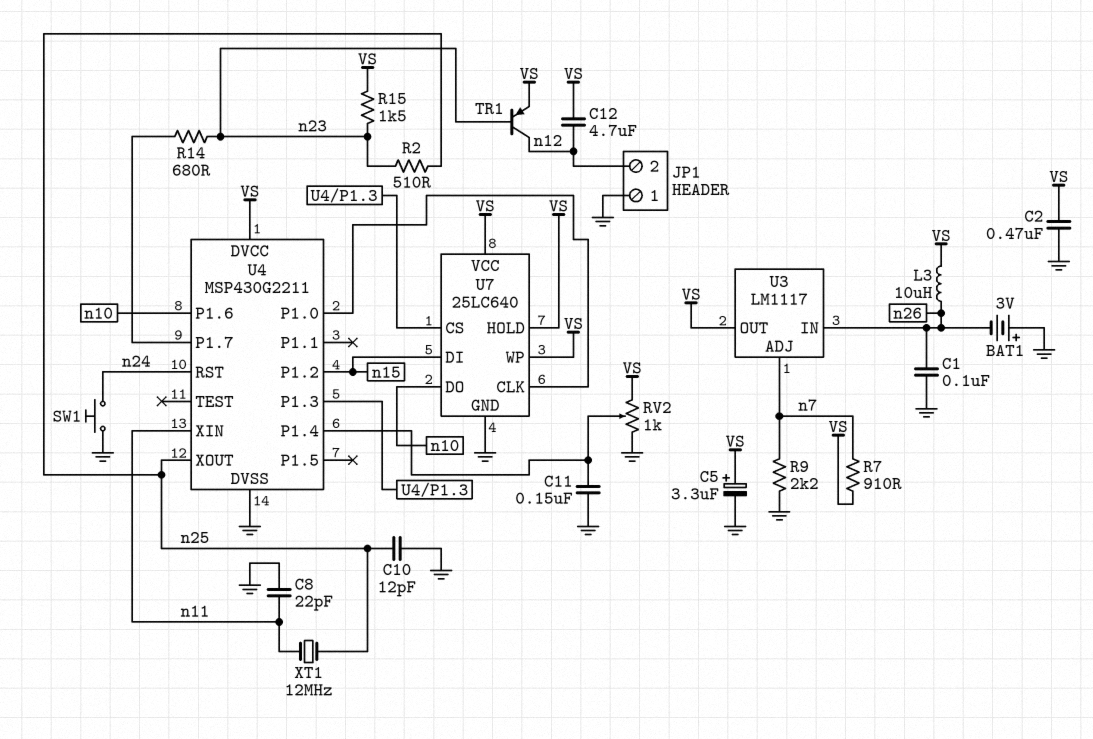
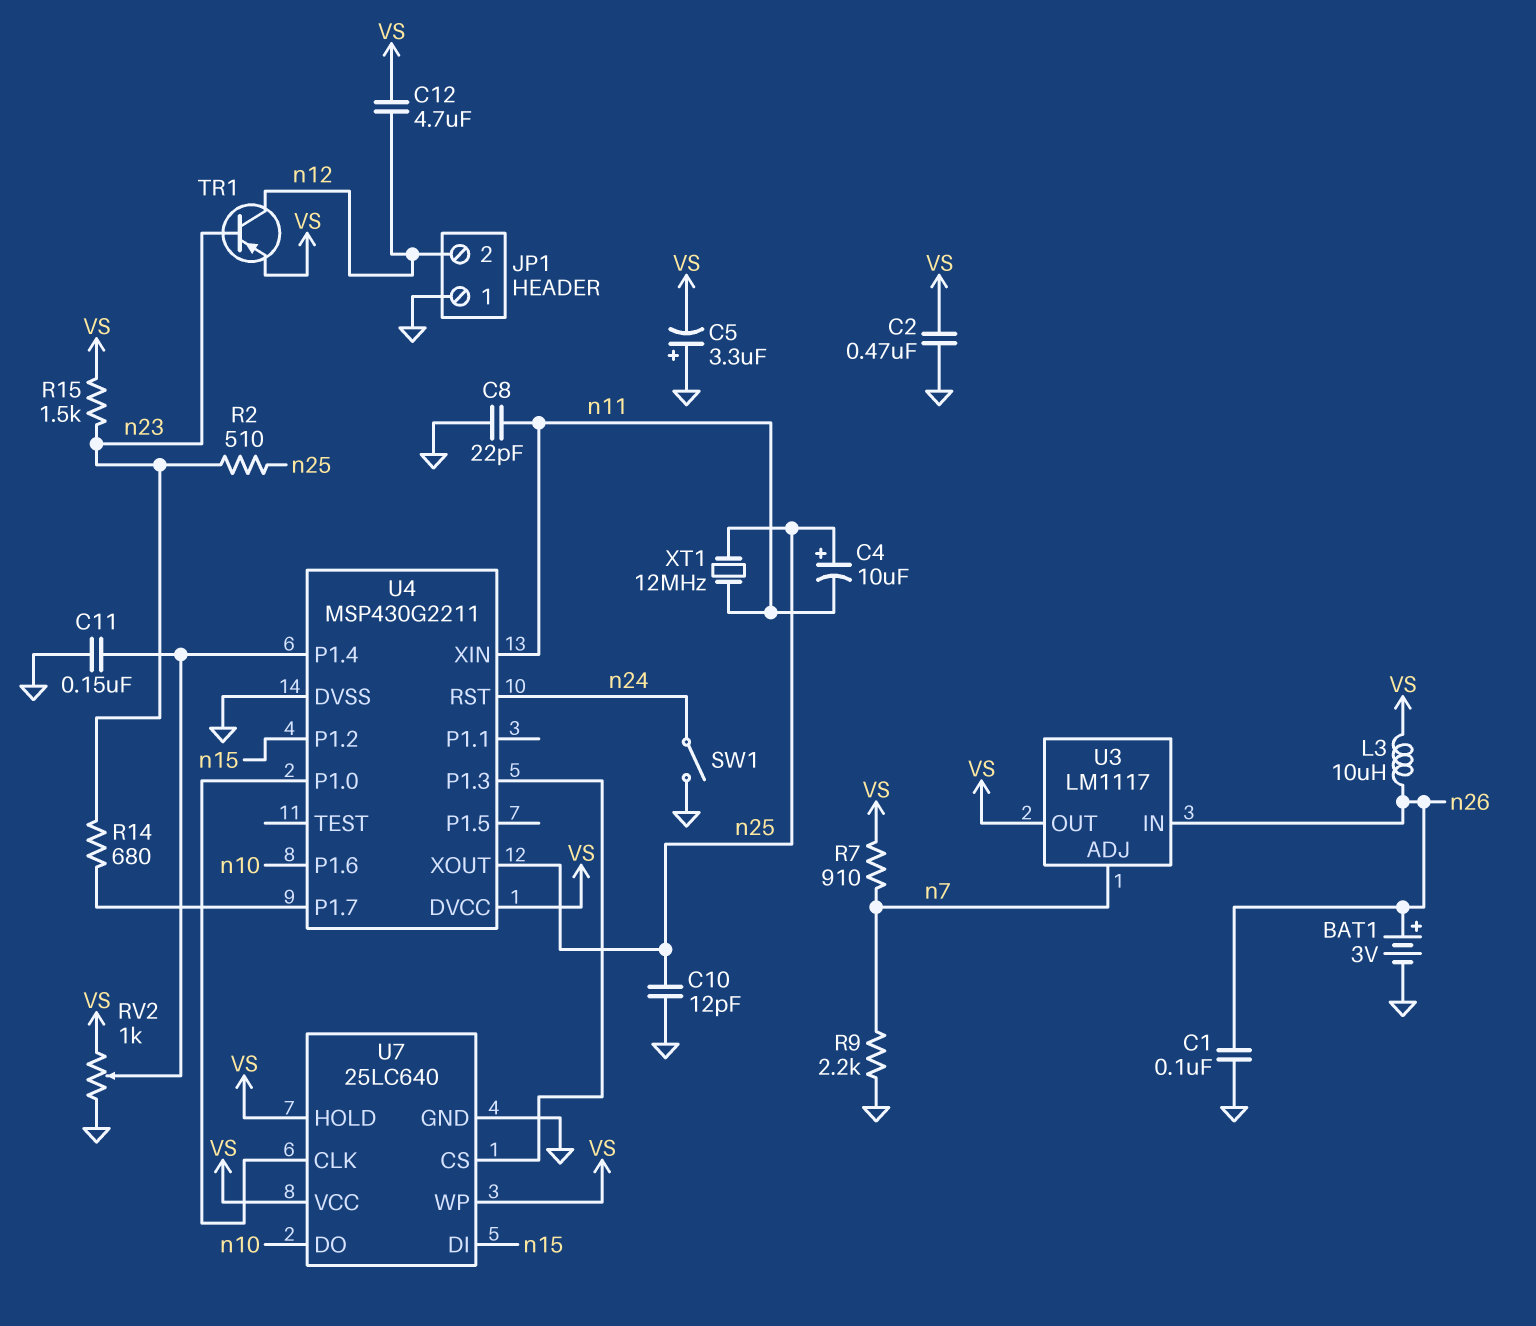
BAT1: 3V (plus GND, minus n26) -> 3V (plus n26, minus GND)
C4: none -> 10uF (plus n25, minus n11)
C5: 3.3uF (plus VS, minus GND) -> 3.3uF (plus GND, minus VS)
SW1: button (GND, n24) -> switch (GND, n24)

